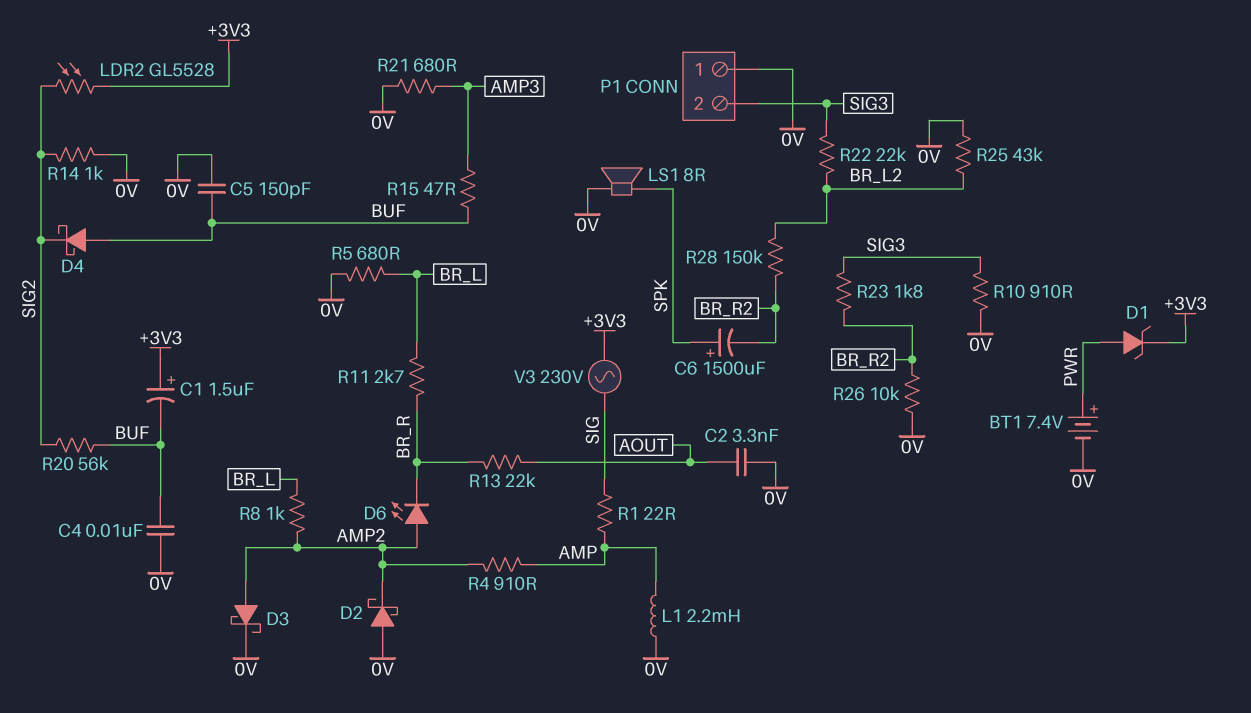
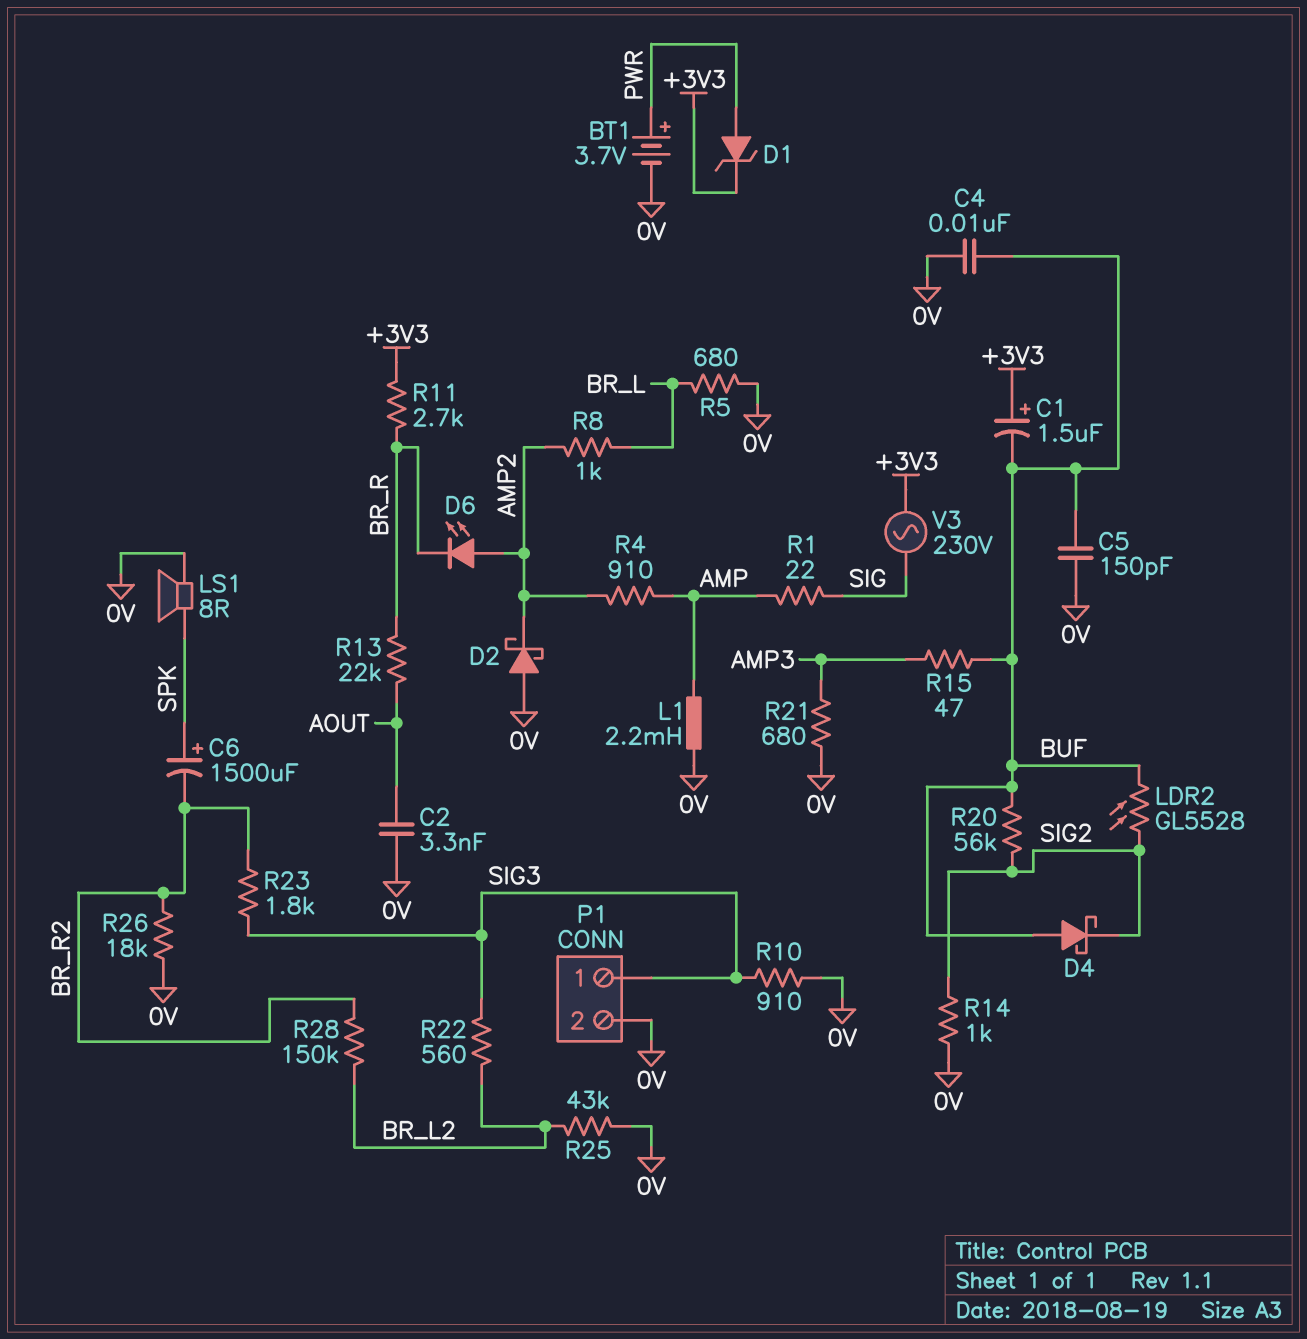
BT1: 7.4V (plus PWR, minus 0V) -> 3.7V (plus PWR, minus 0V)
D3: schottky (A AMP2, K 0V) -> none
LDR2: GL5528 (+3V3, SIG2) -> GL5528 (BUF, SIG2)
P1 pin 1: 0V -> SIG3
P1 pin 2: SIG3 -> 0V
R11: 2.7k (BR_L, BR_R) -> 2.7k (+3V3, BR_R)
R22: 22k (BR_L2, SIG3) -> 560 (BR_L2, SIG3)
R26: 10k (0V, BR_R2) -> 18k (0V, BR_R2)

